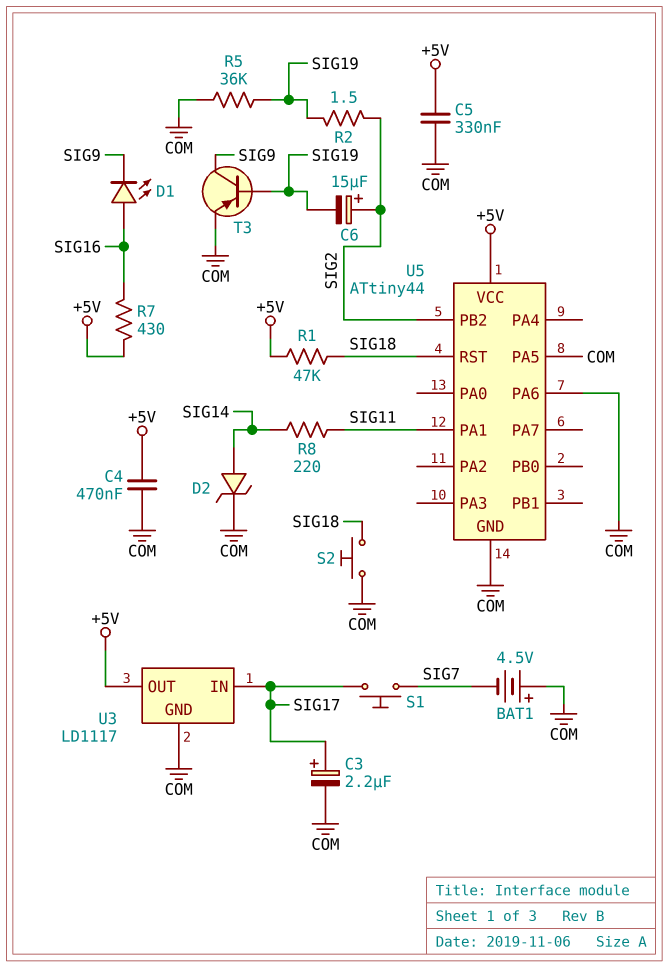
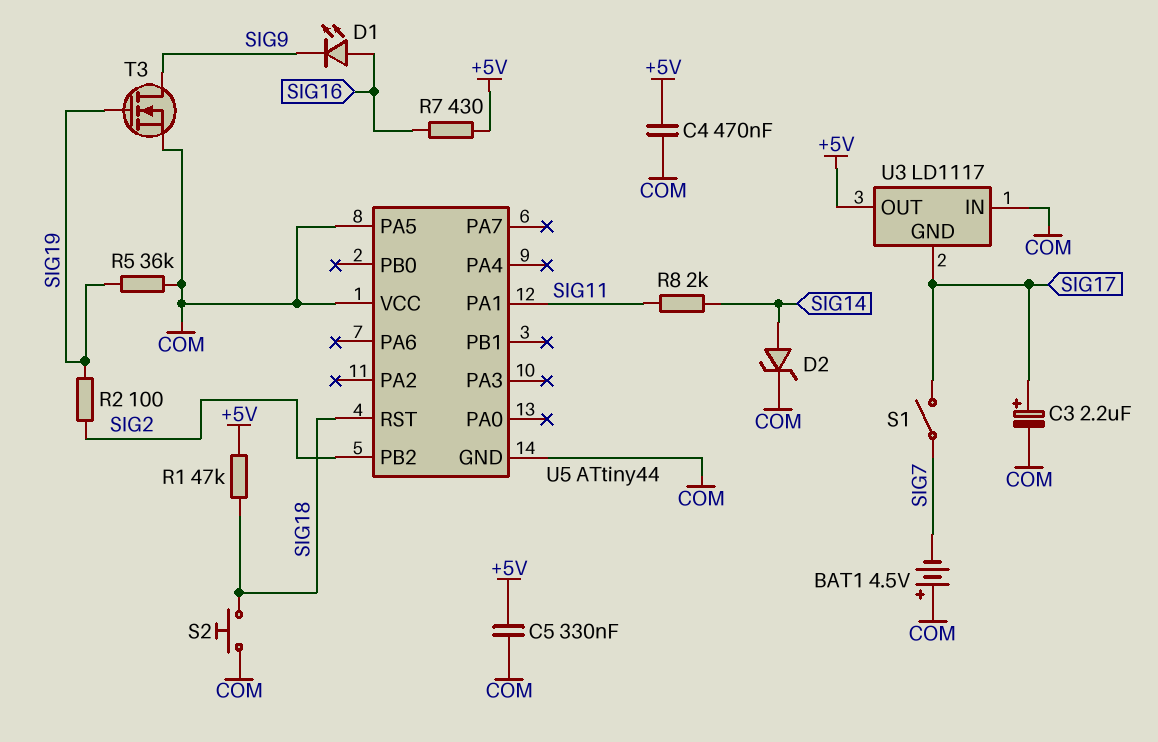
C6: 15uF (plus SIG2, minus SIG19) -> none
R2: 1.5 (SIG2, SIG19) -> 100 (SIG2, SIG19)
R8: 220 (SIG11, SIG14) -> 2k (SIG11, SIG14)
S1: button (SIG7, SIG17) -> switch (SIG7, SIG17)
T3: PNP (B SIG19, C SIG9, E COM) -> NMOS (G SIG19, D SIG9, S COM)
U3 pin GND: COM -> SIG17
U3 pin IN: SIG17 -> COM
U5 pin PA6: COM -> none
U5 pin VCC: +5V -> COM

